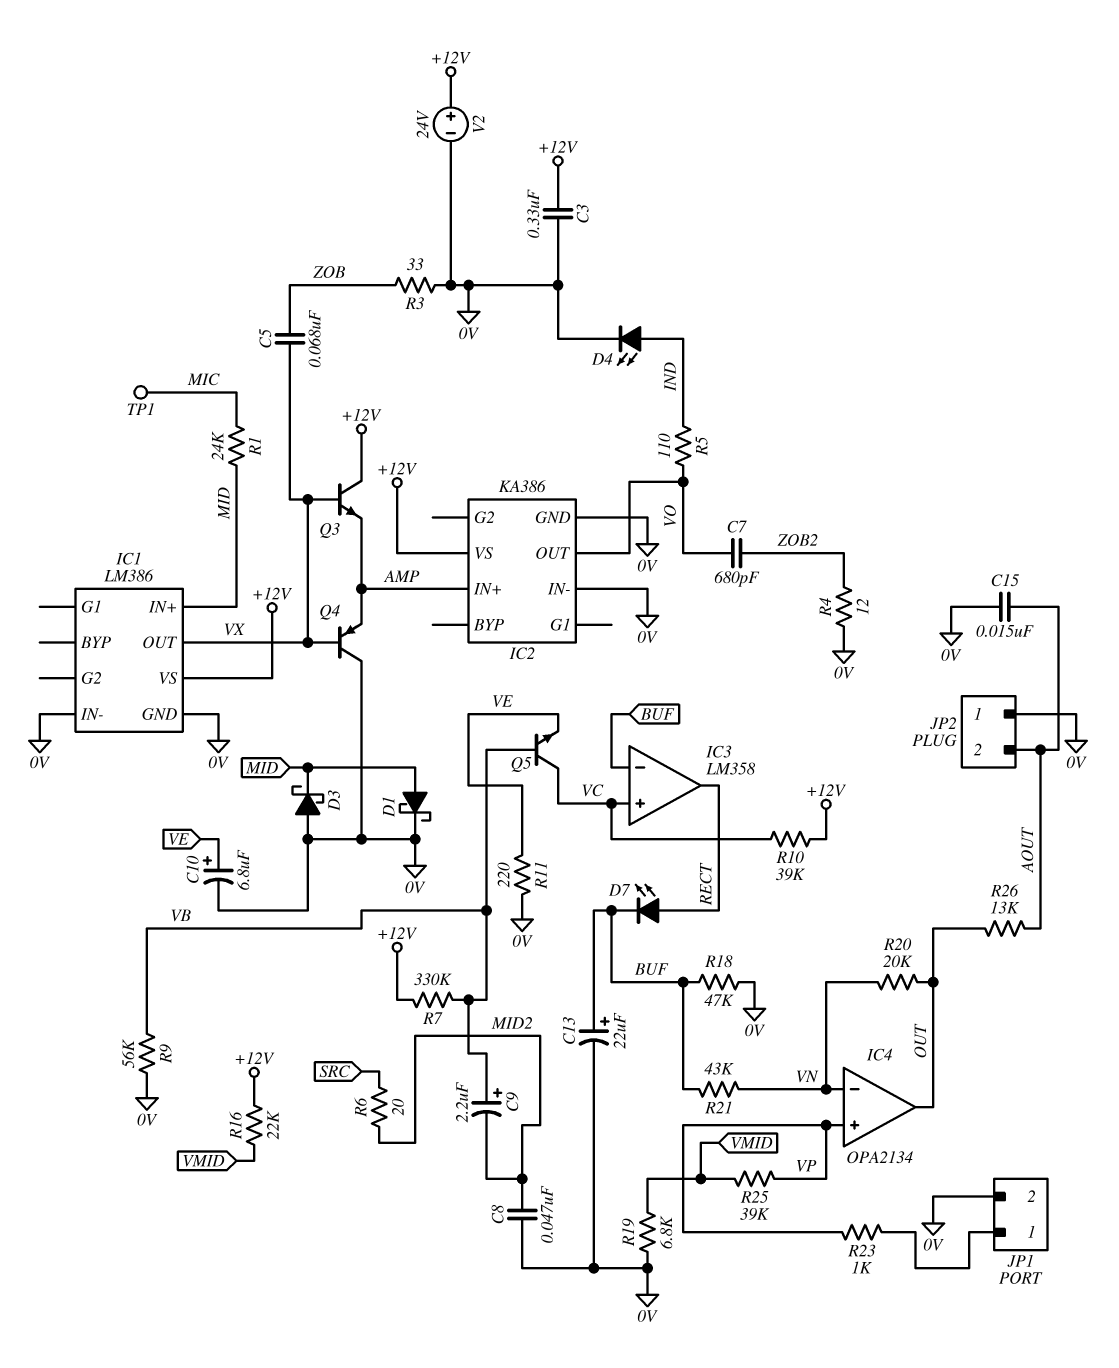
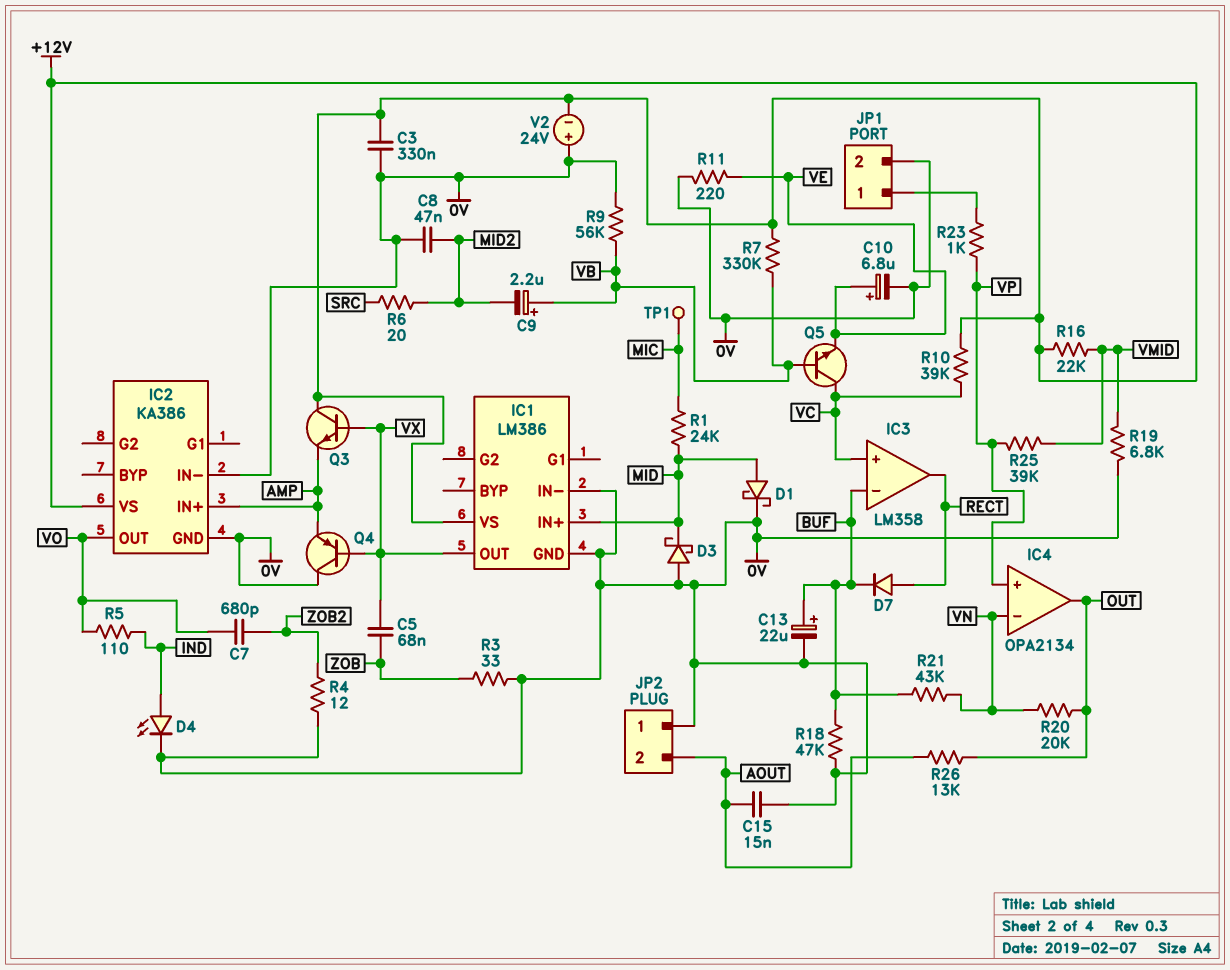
D7: LED (A RECT, K BUF) -> diode (A RECT, K BUF)
V2: 24V (plus +12V, minus 0V) -> 24V (plus 0V, minus +12V)

